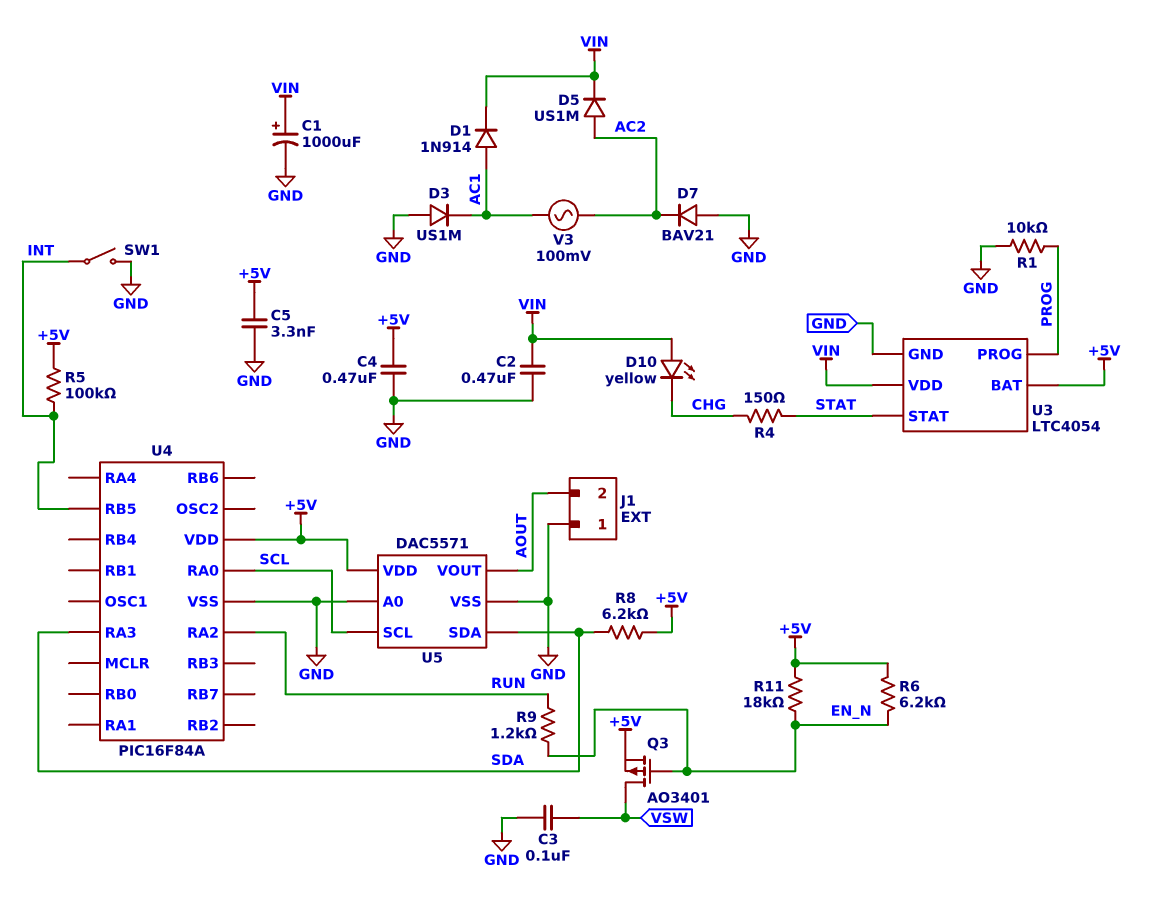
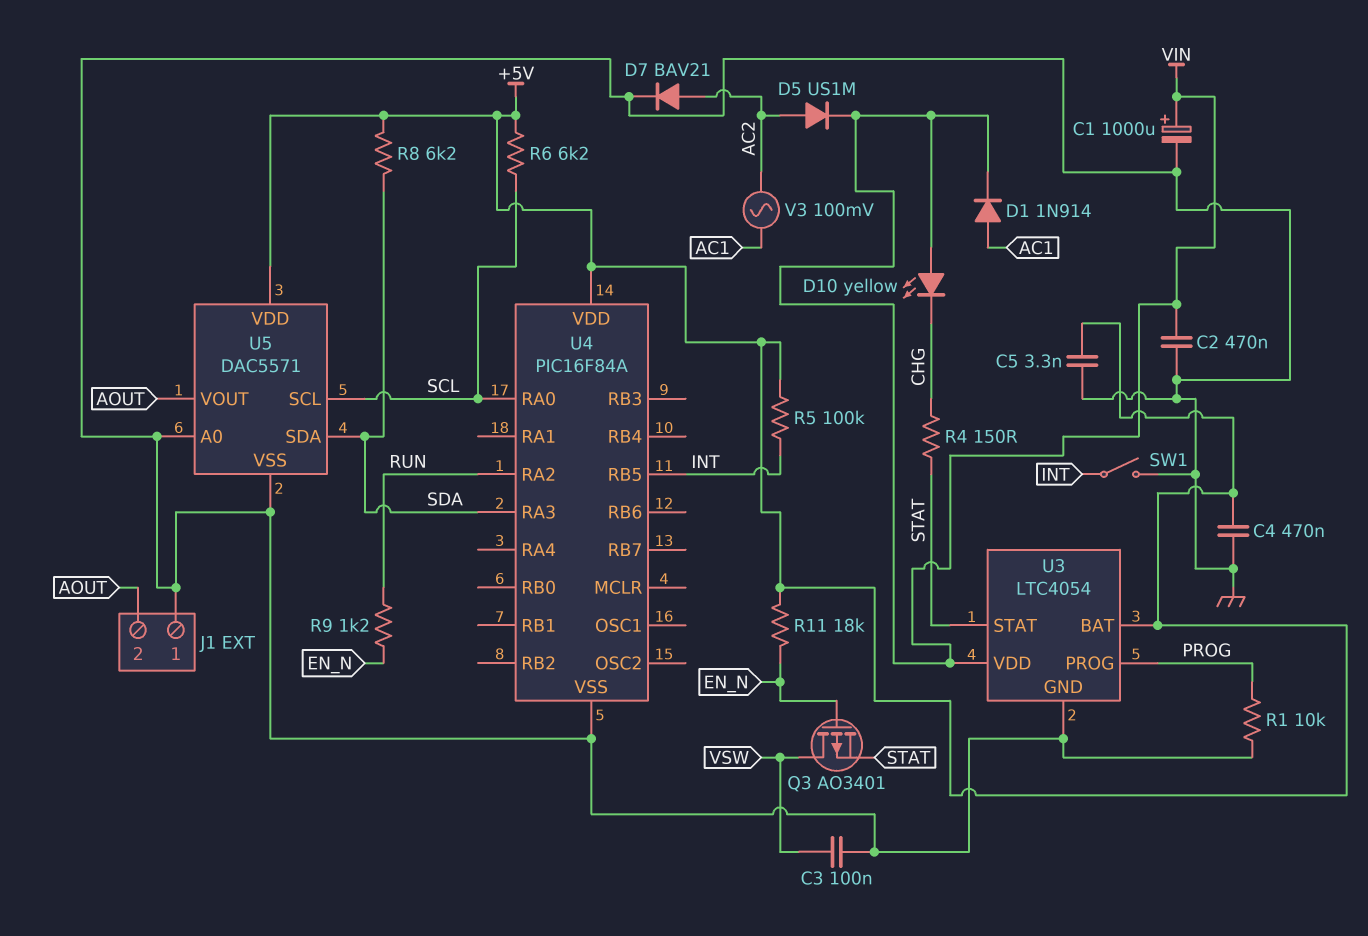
D3: diode US1M (A GND, K AC1) -> none
D7: diode BAV21 (A GND, K AC2) -> diode BAV21 (A AC2, K GND)
Q3: PMOS AO3401 (G EN_N, D VSW, S +5V) -> PMOS AO3401 (G EN_N, D VSW, S STAT)
R6: 6.2k (+5V, EN_N) -> 6.2k (+5V, SCL)

